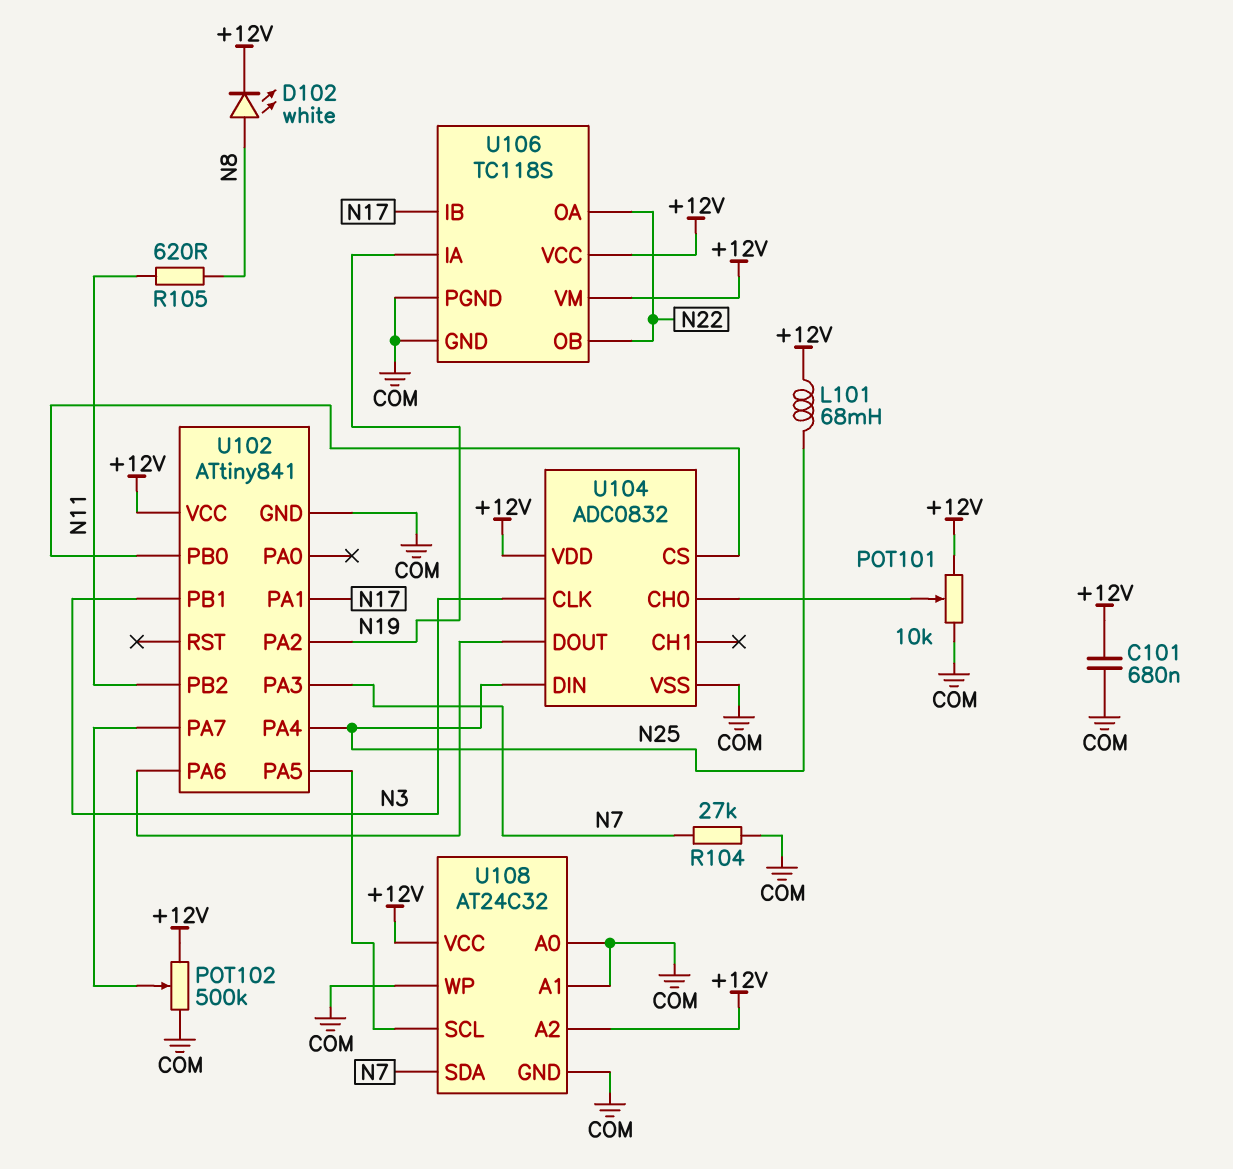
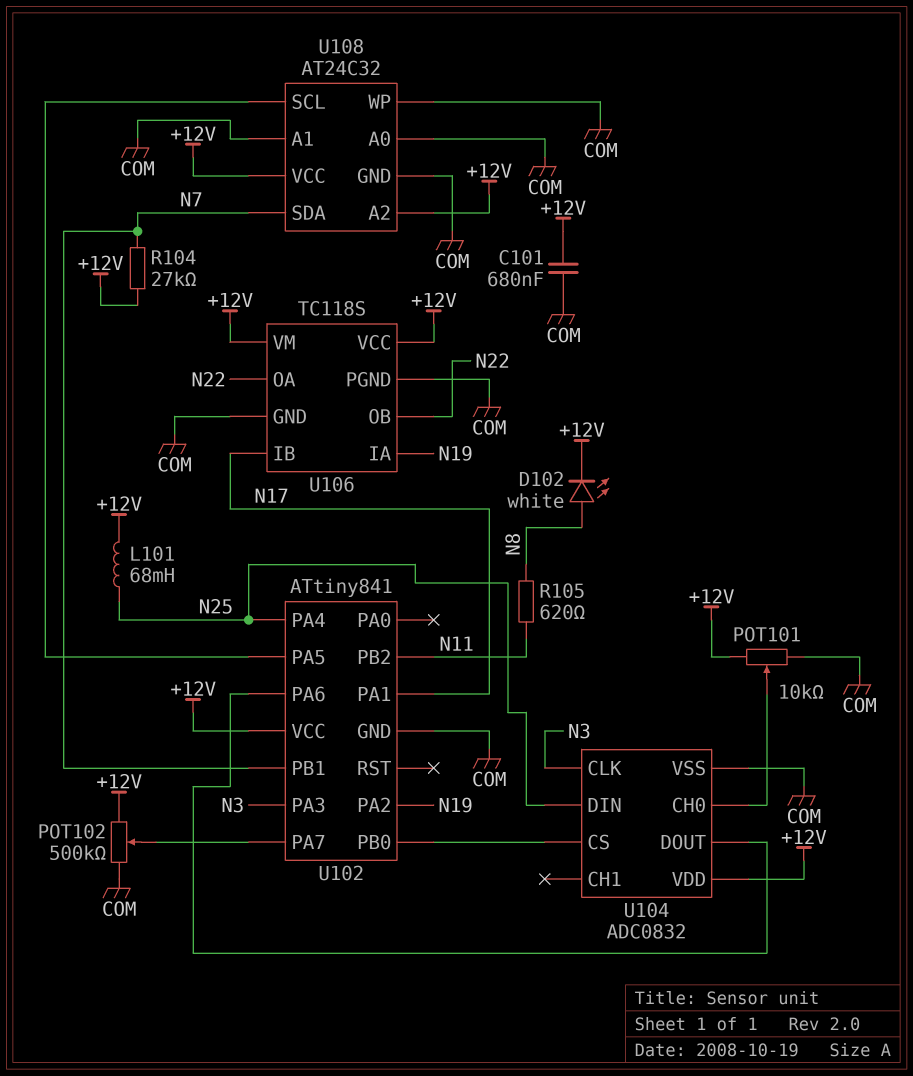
R104: 27k (COM, N7) -> 27k (+12V, N7)
U102 pin PA3: N7 -> N3
U102 pin PB1: N3 -> N7

